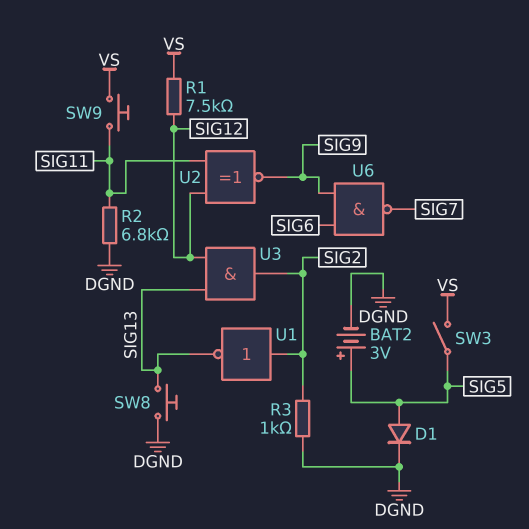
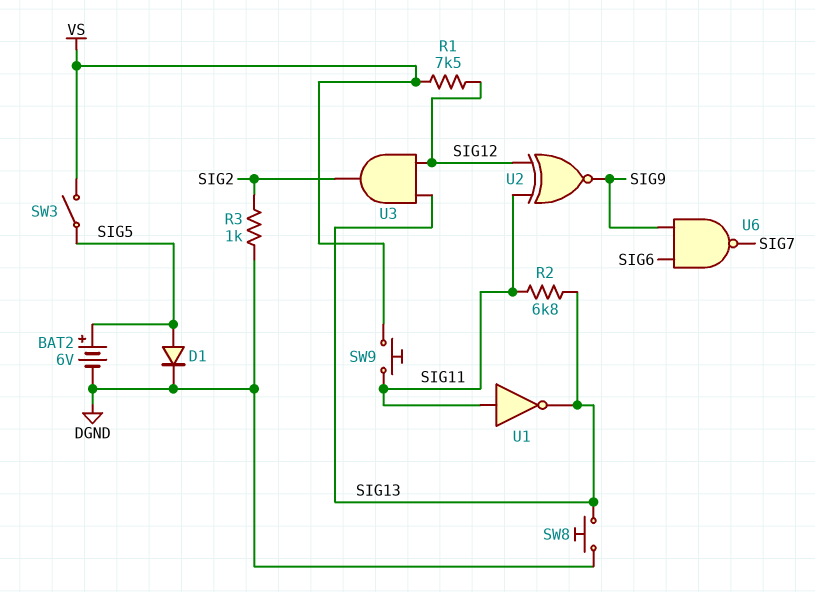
BAT2: 3V (plus SIG5, minus DGND) -> 6V (plus SIG5, minus DGND)
R2: 6.8k (DGND, SIG11) -> 6.8k (SIG11, SIG13)
U1: NOT (in SIG2, out SIG13) -> NOT (in SIG11, out SIG13)

